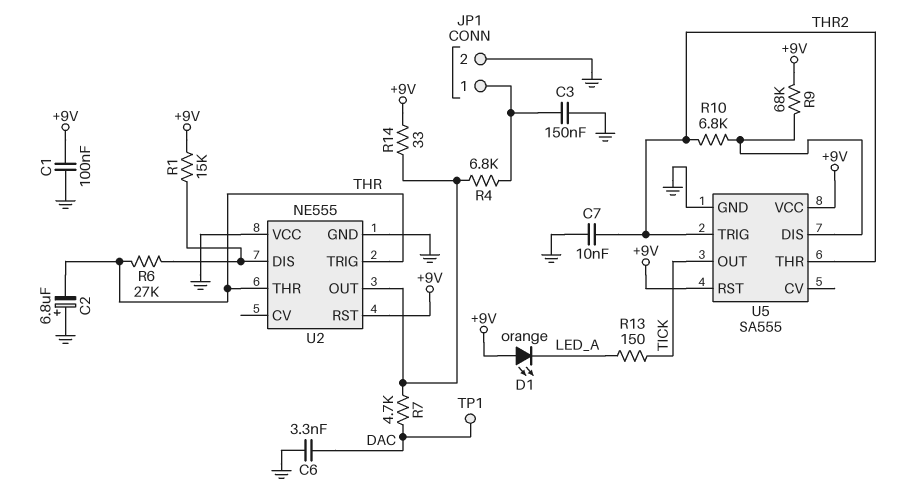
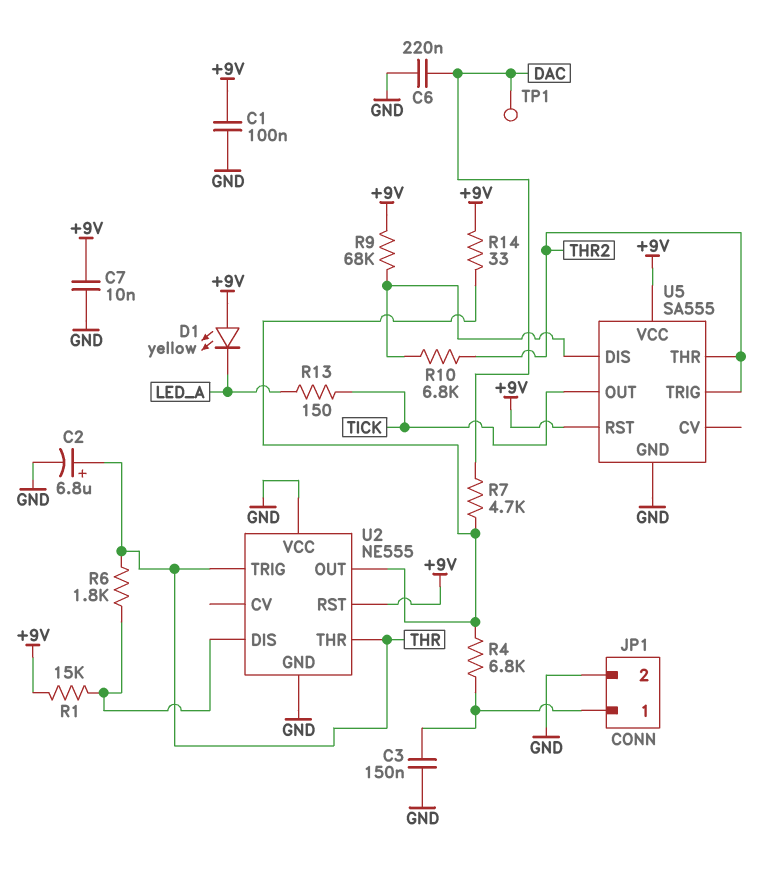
C2: 6.8uF (plus GND, minus THR) -> 6.8uF (plus THR, minus GND)
C6: 3.3nF (DAC, GND) -> 220nF (DAC, GND)
C7: 10nF (GND, THR2) -> 10nF (+9V, GND)
D1: LED orange (A +9V, K LED_A) -> LED yellow (A +9V, K LED_A)
R6: 27k (THR, U2/DIS) -> 1.8k (THR, U2/DIS)

